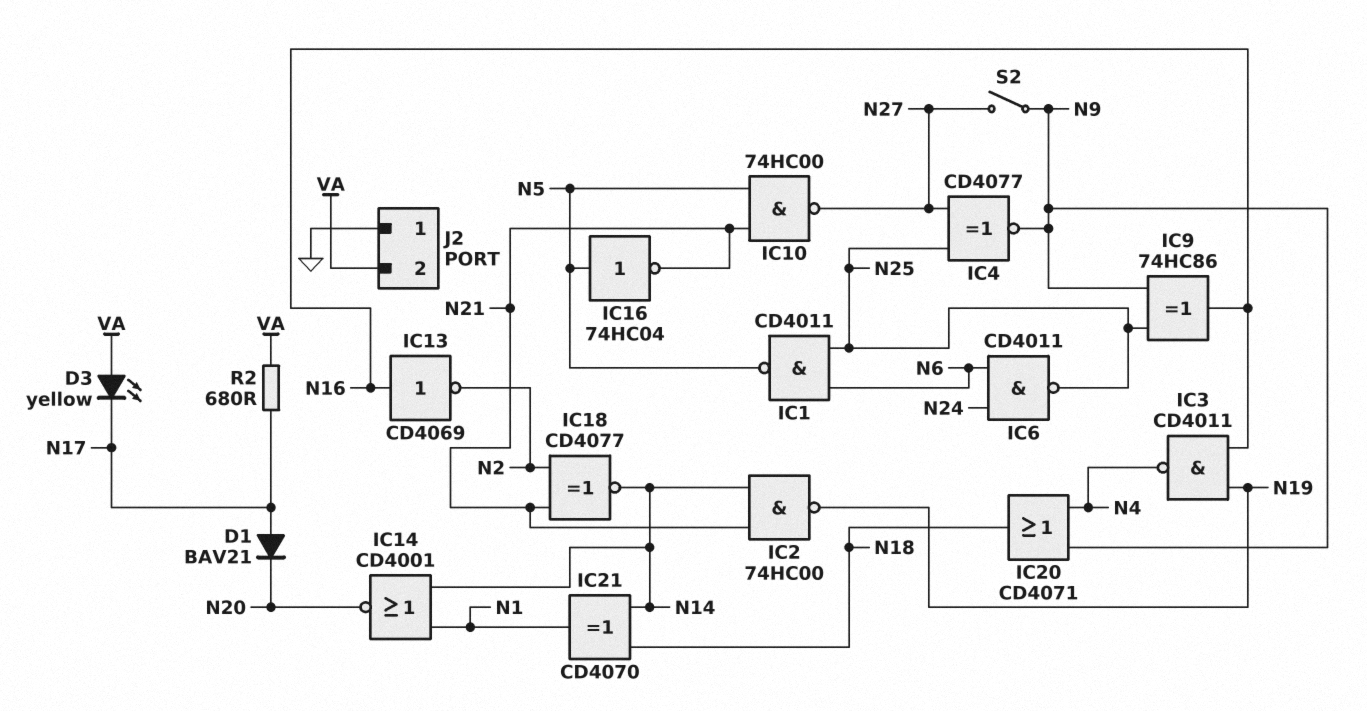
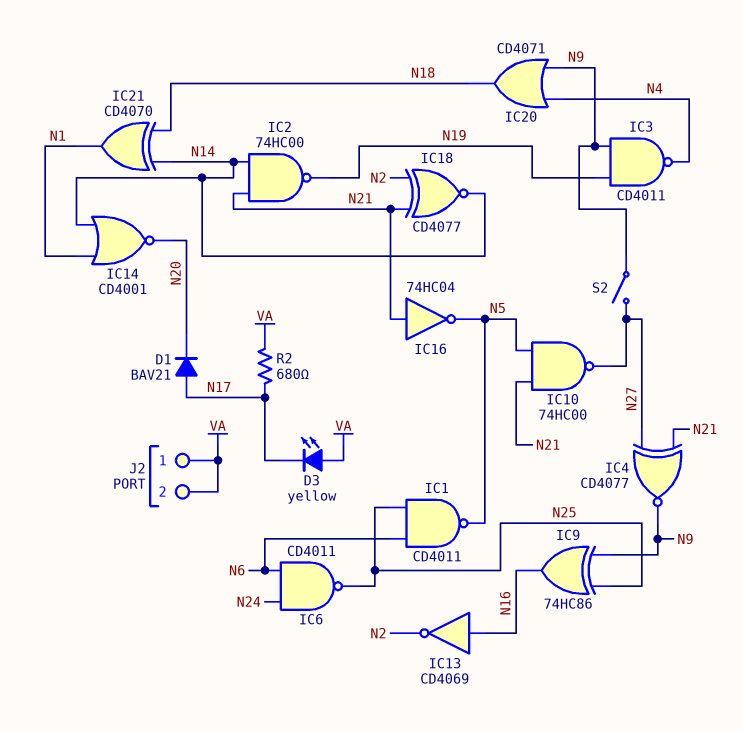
IC3: NAND CD4011 (in N16, in N19, out N4) -> NAND CD4011 (in N9, in N19, out N4)
IC4: XNOR CD4077 (in N25, in N27, out N9) -> XNOR CD4077 (in N21, in N27, out N9)
IC16: NOT 74HC04 (in N5, out N21) -> NOT 74HC04 (in N21, out N5)
J2 pin 1: GND -> VA

